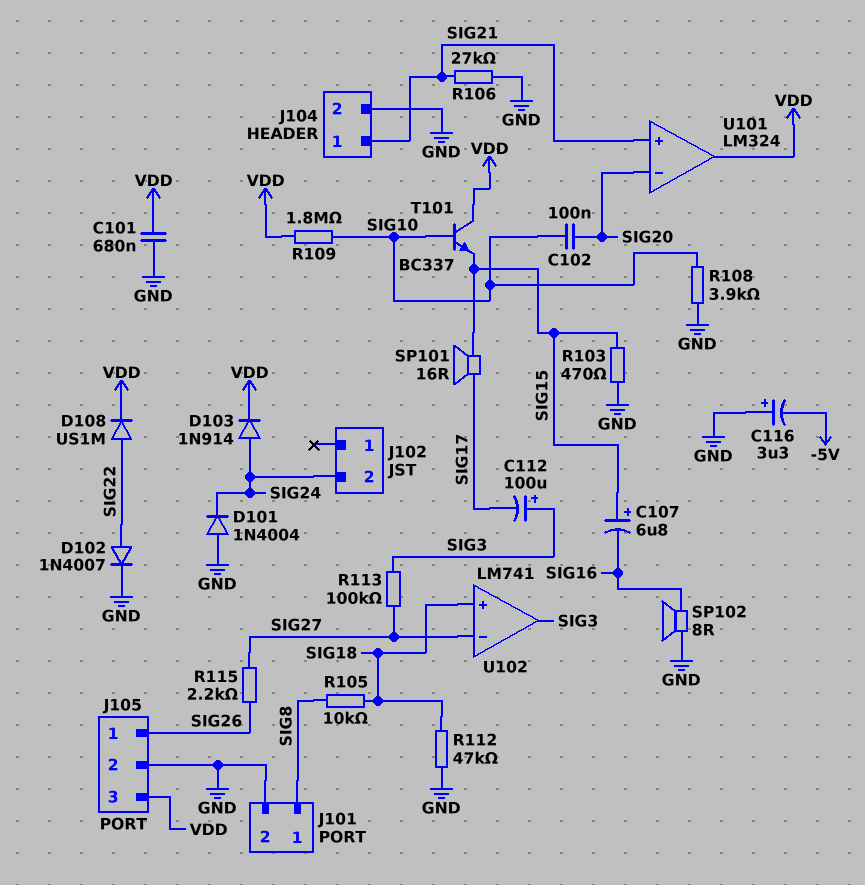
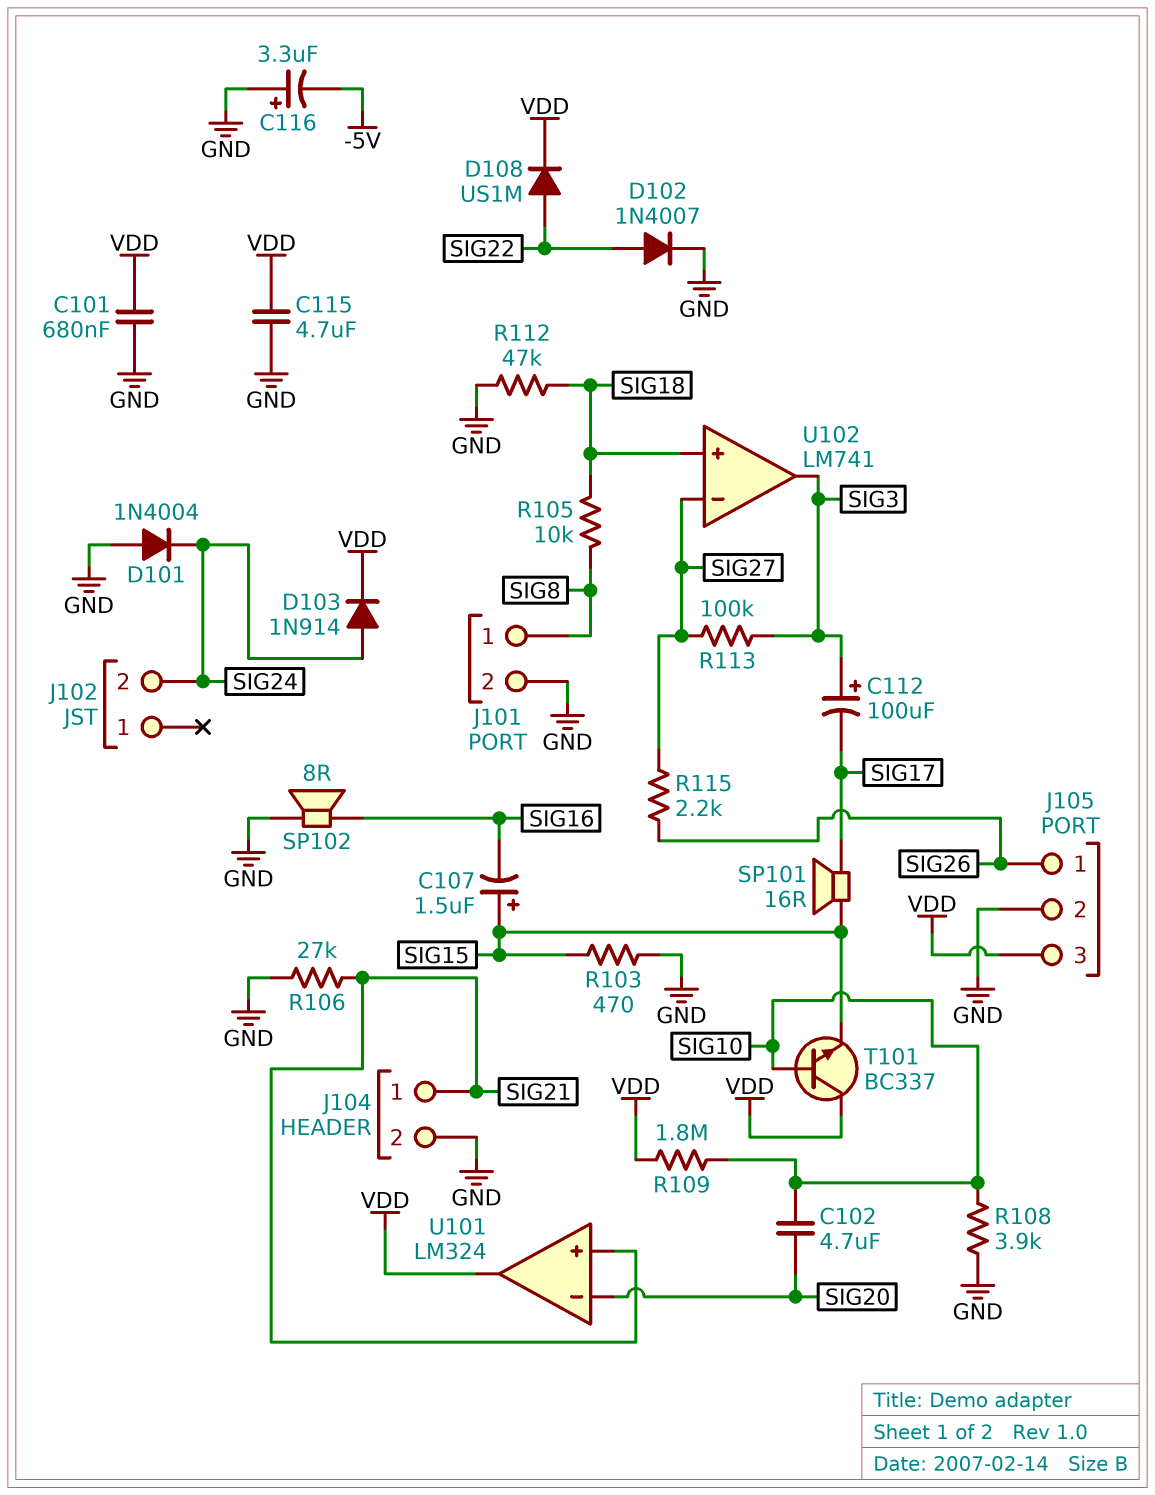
C102: 100nF (SIG10, SIG20) -> 4.7uF (SIG10, SIG20)
C107: 6.8uF (plus SIG15, minus SIG16) -> 1.5uF (plus SIG15, minus SIG16)
C115: none -> 4.7uF (GND, VDD)

